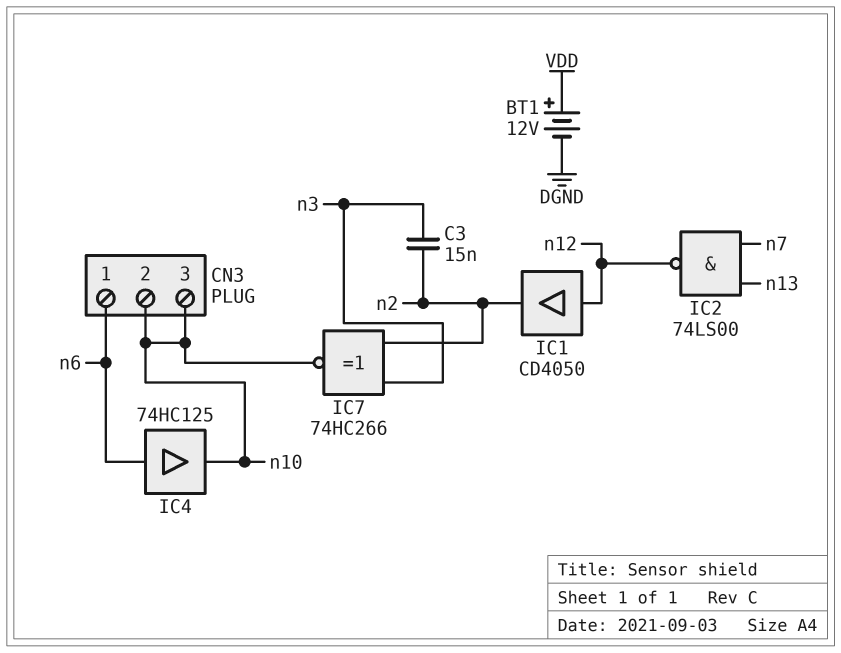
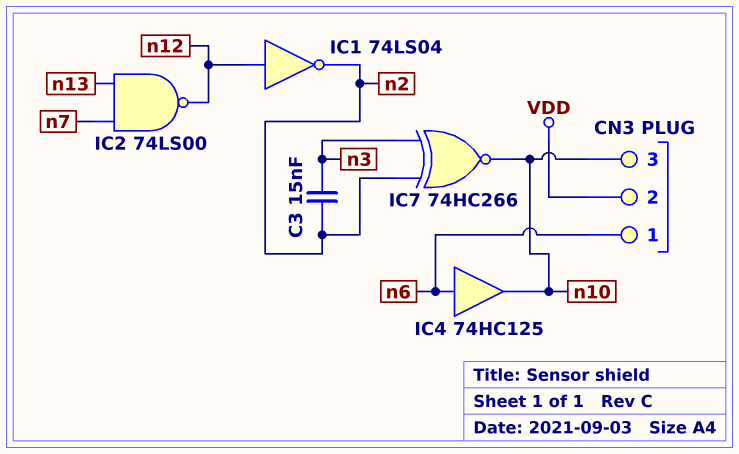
BT1: 12V (plus VDD, minus DGND) -> none
CN3 pin 2: n10 -> VDD
IC1: buffer CD4050 (in n12, out n2) -> NOT 74LS04 (in n12, out n2)

